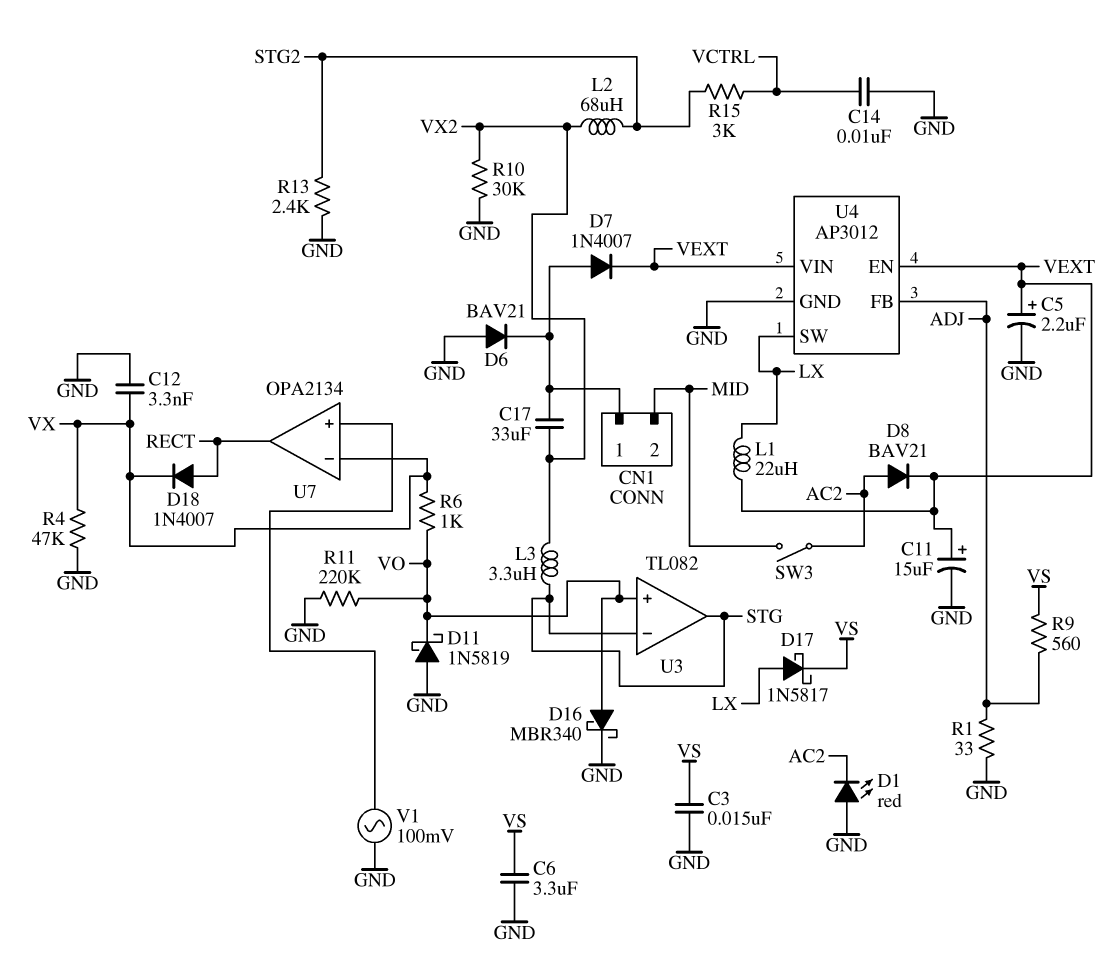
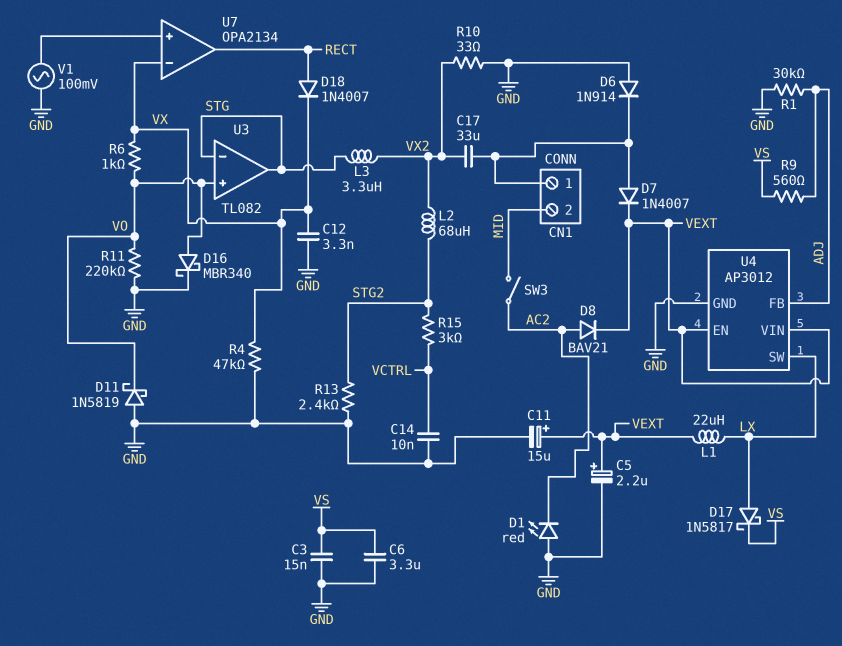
D6: diode BAV21 (A GND, K CN1/1) -> diode 1N914 (A GND, K CN1/1)
R1: 33 (ADJ, GND) -> 30k (ADJ, GND)
R10: 30k (GND, VX2) -> 33 (GND, VX2)

